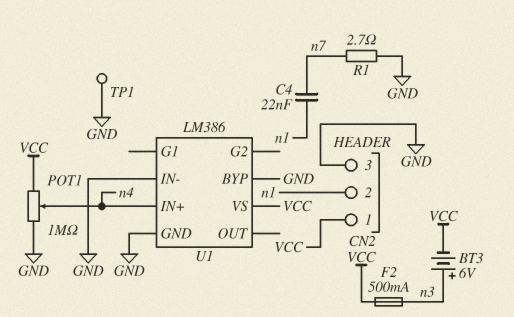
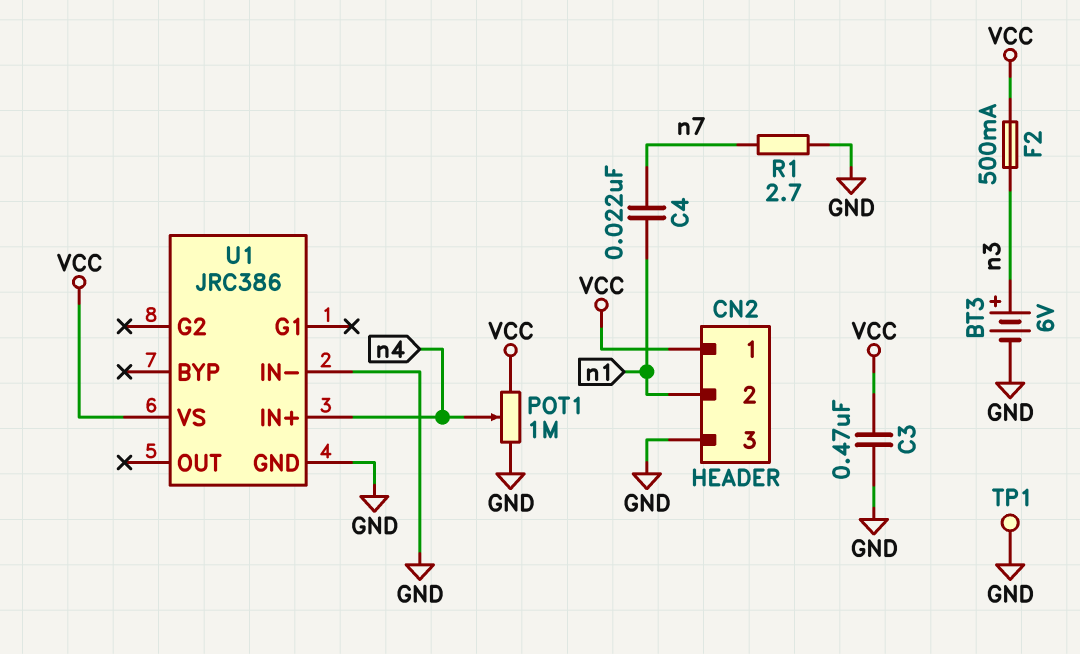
BT3: 6V (plus n3, minus VCC) -> 6V (plus n3, minus GND)
C3: none -> 470nF (GND, VCC)
U1: LM386 -> JRC386
U1 pin BYP: GND -> none

